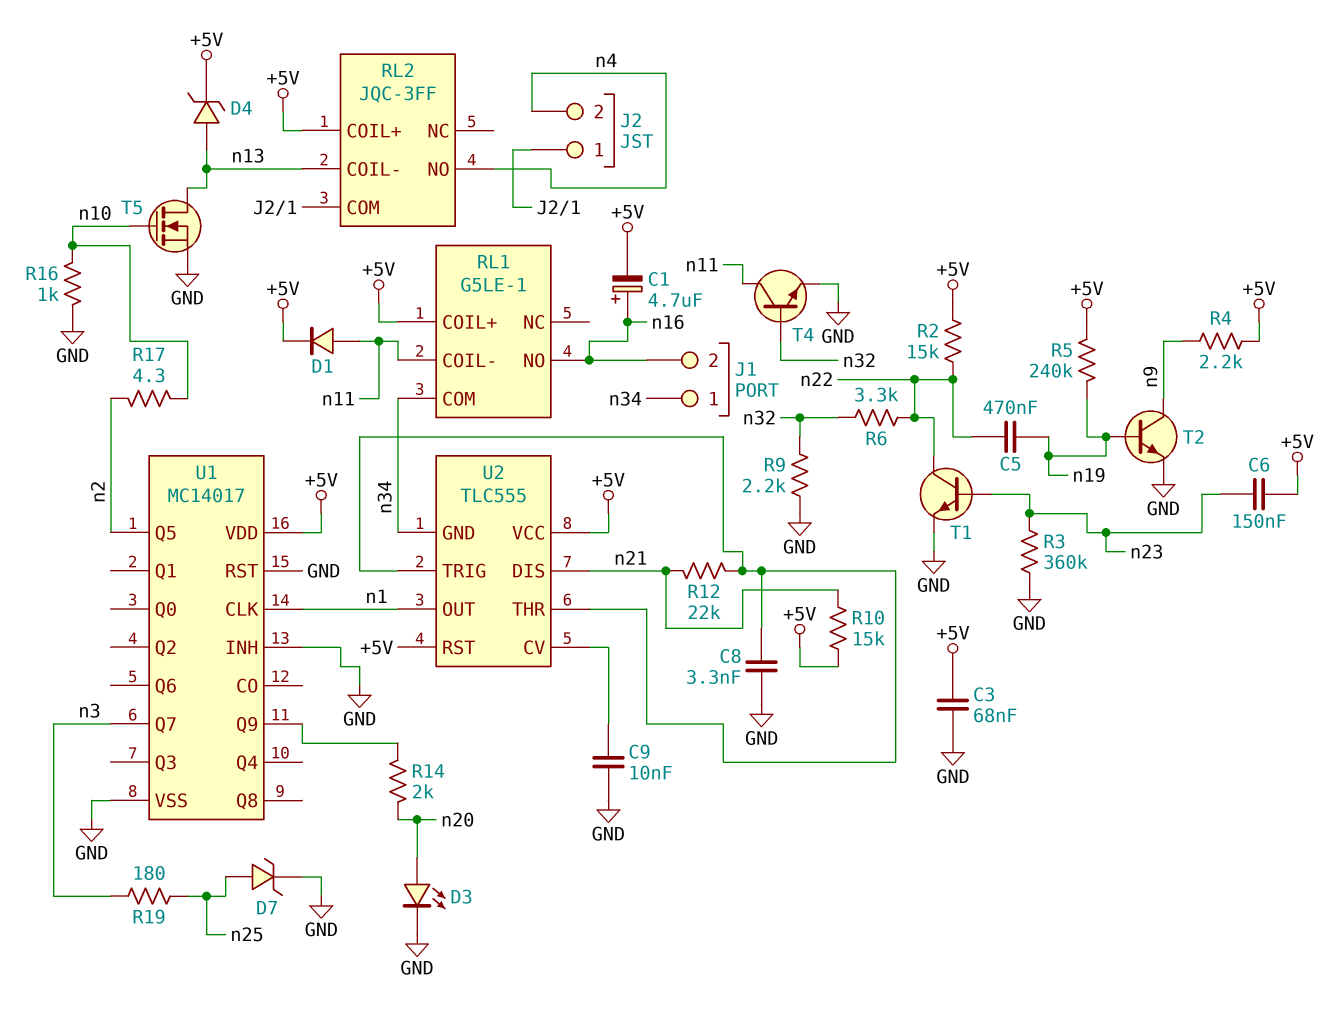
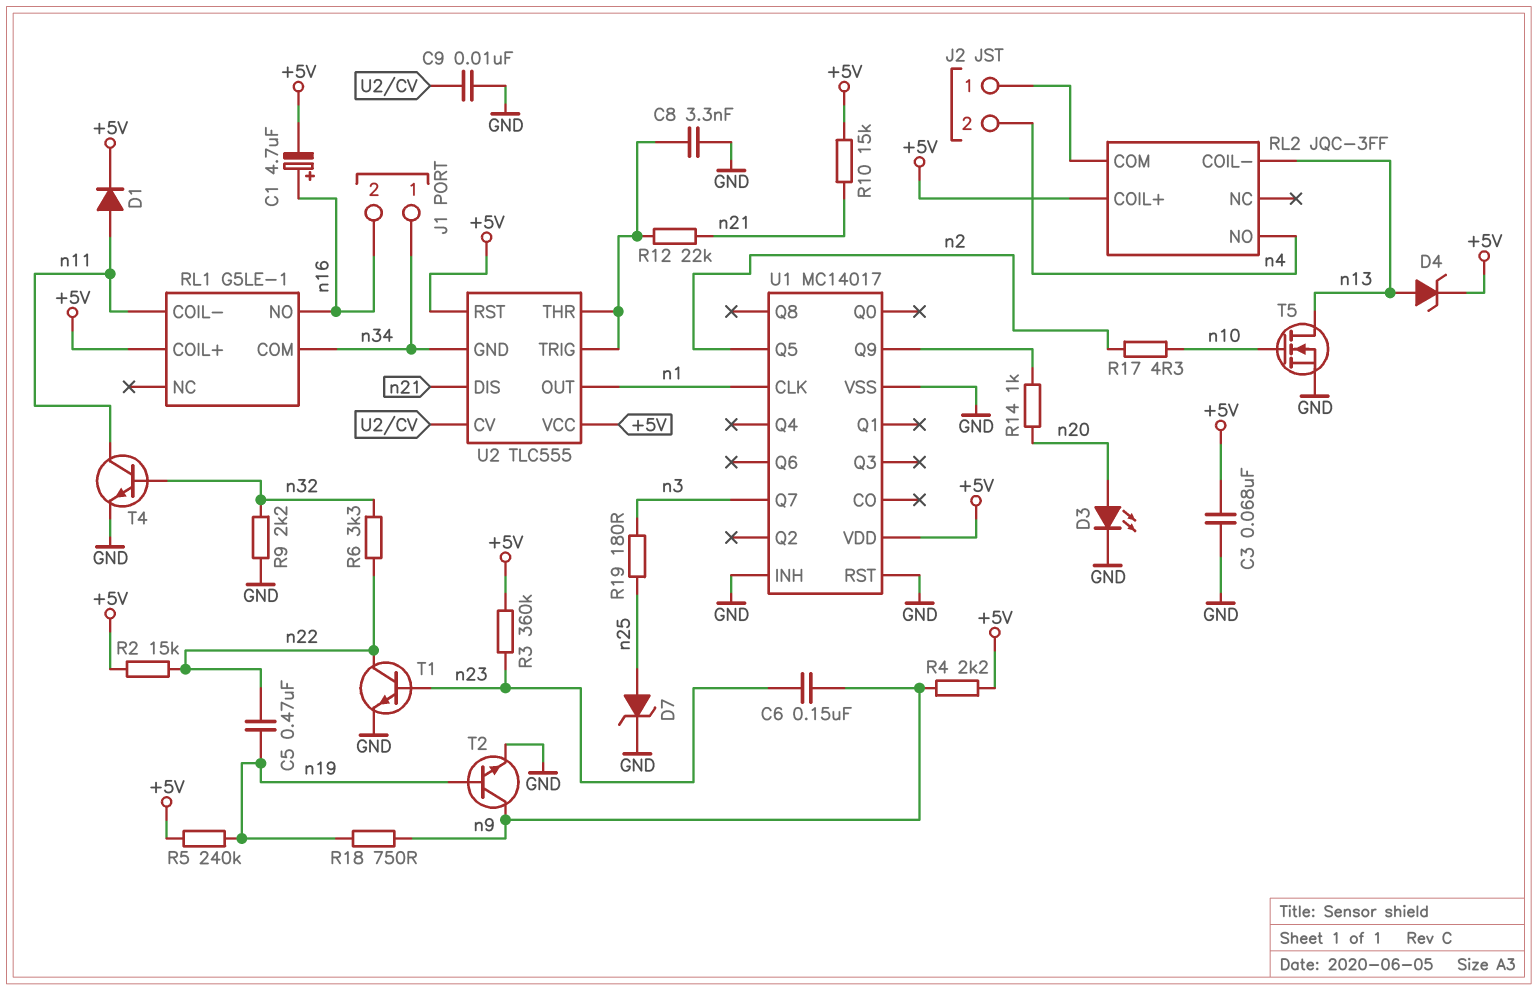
C6: 150nF (+5V, n23) -> 150nF (n9, n23)
R3: 360k (GND, n23) -> 360k (+5V, n23)
R14: 2k (U1/Q9, n20) -> 1k (U1/Q9, n20)
R16: 1k (GND, n10) -> none
R18: none -> 750 (n9, n19)

